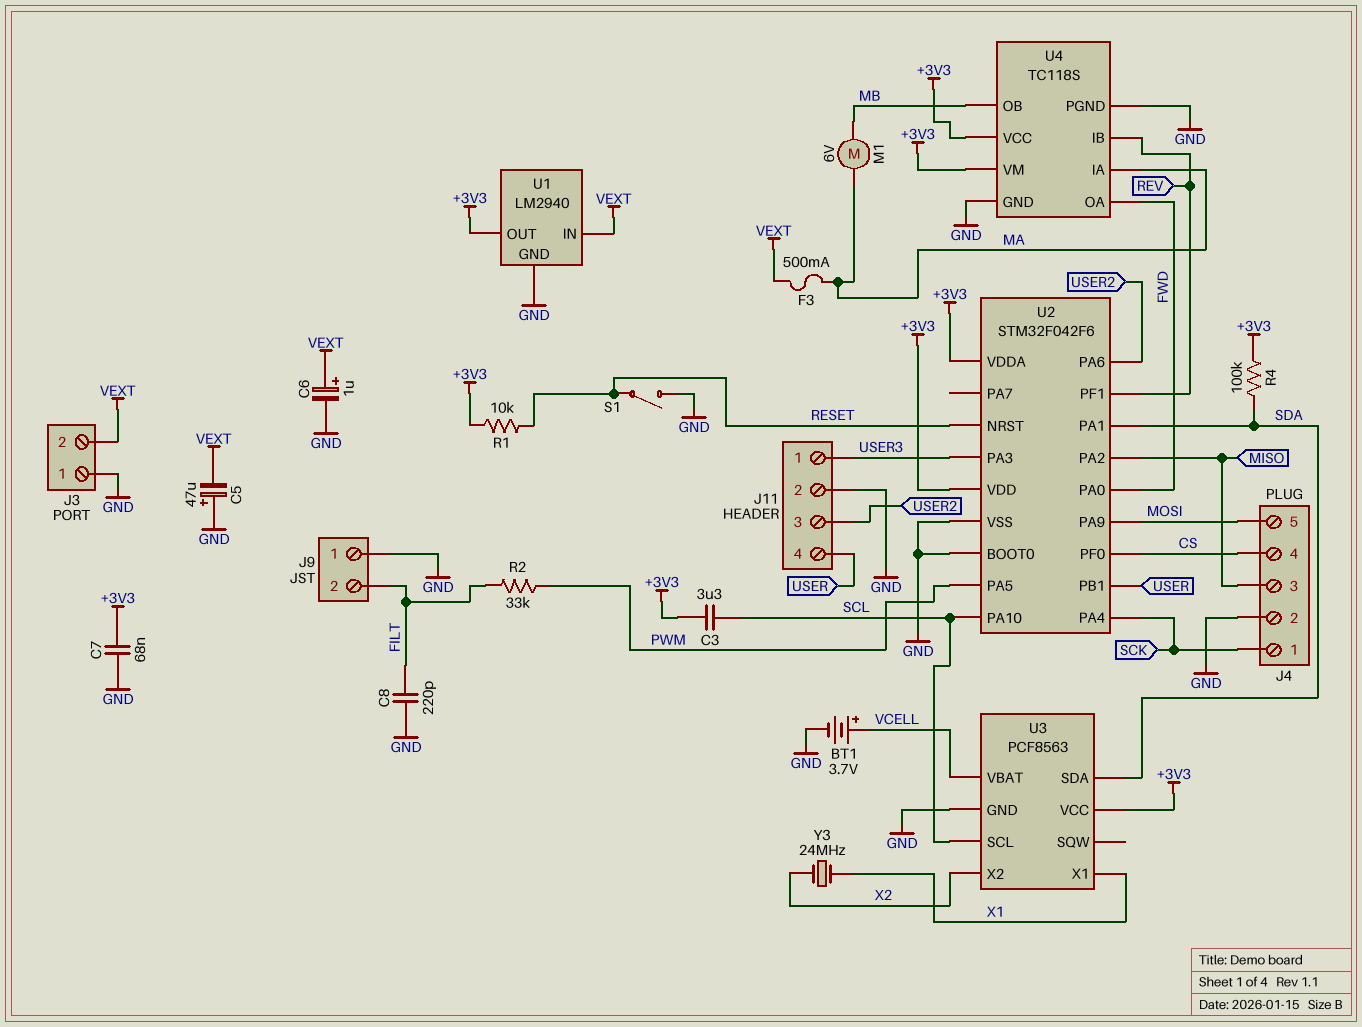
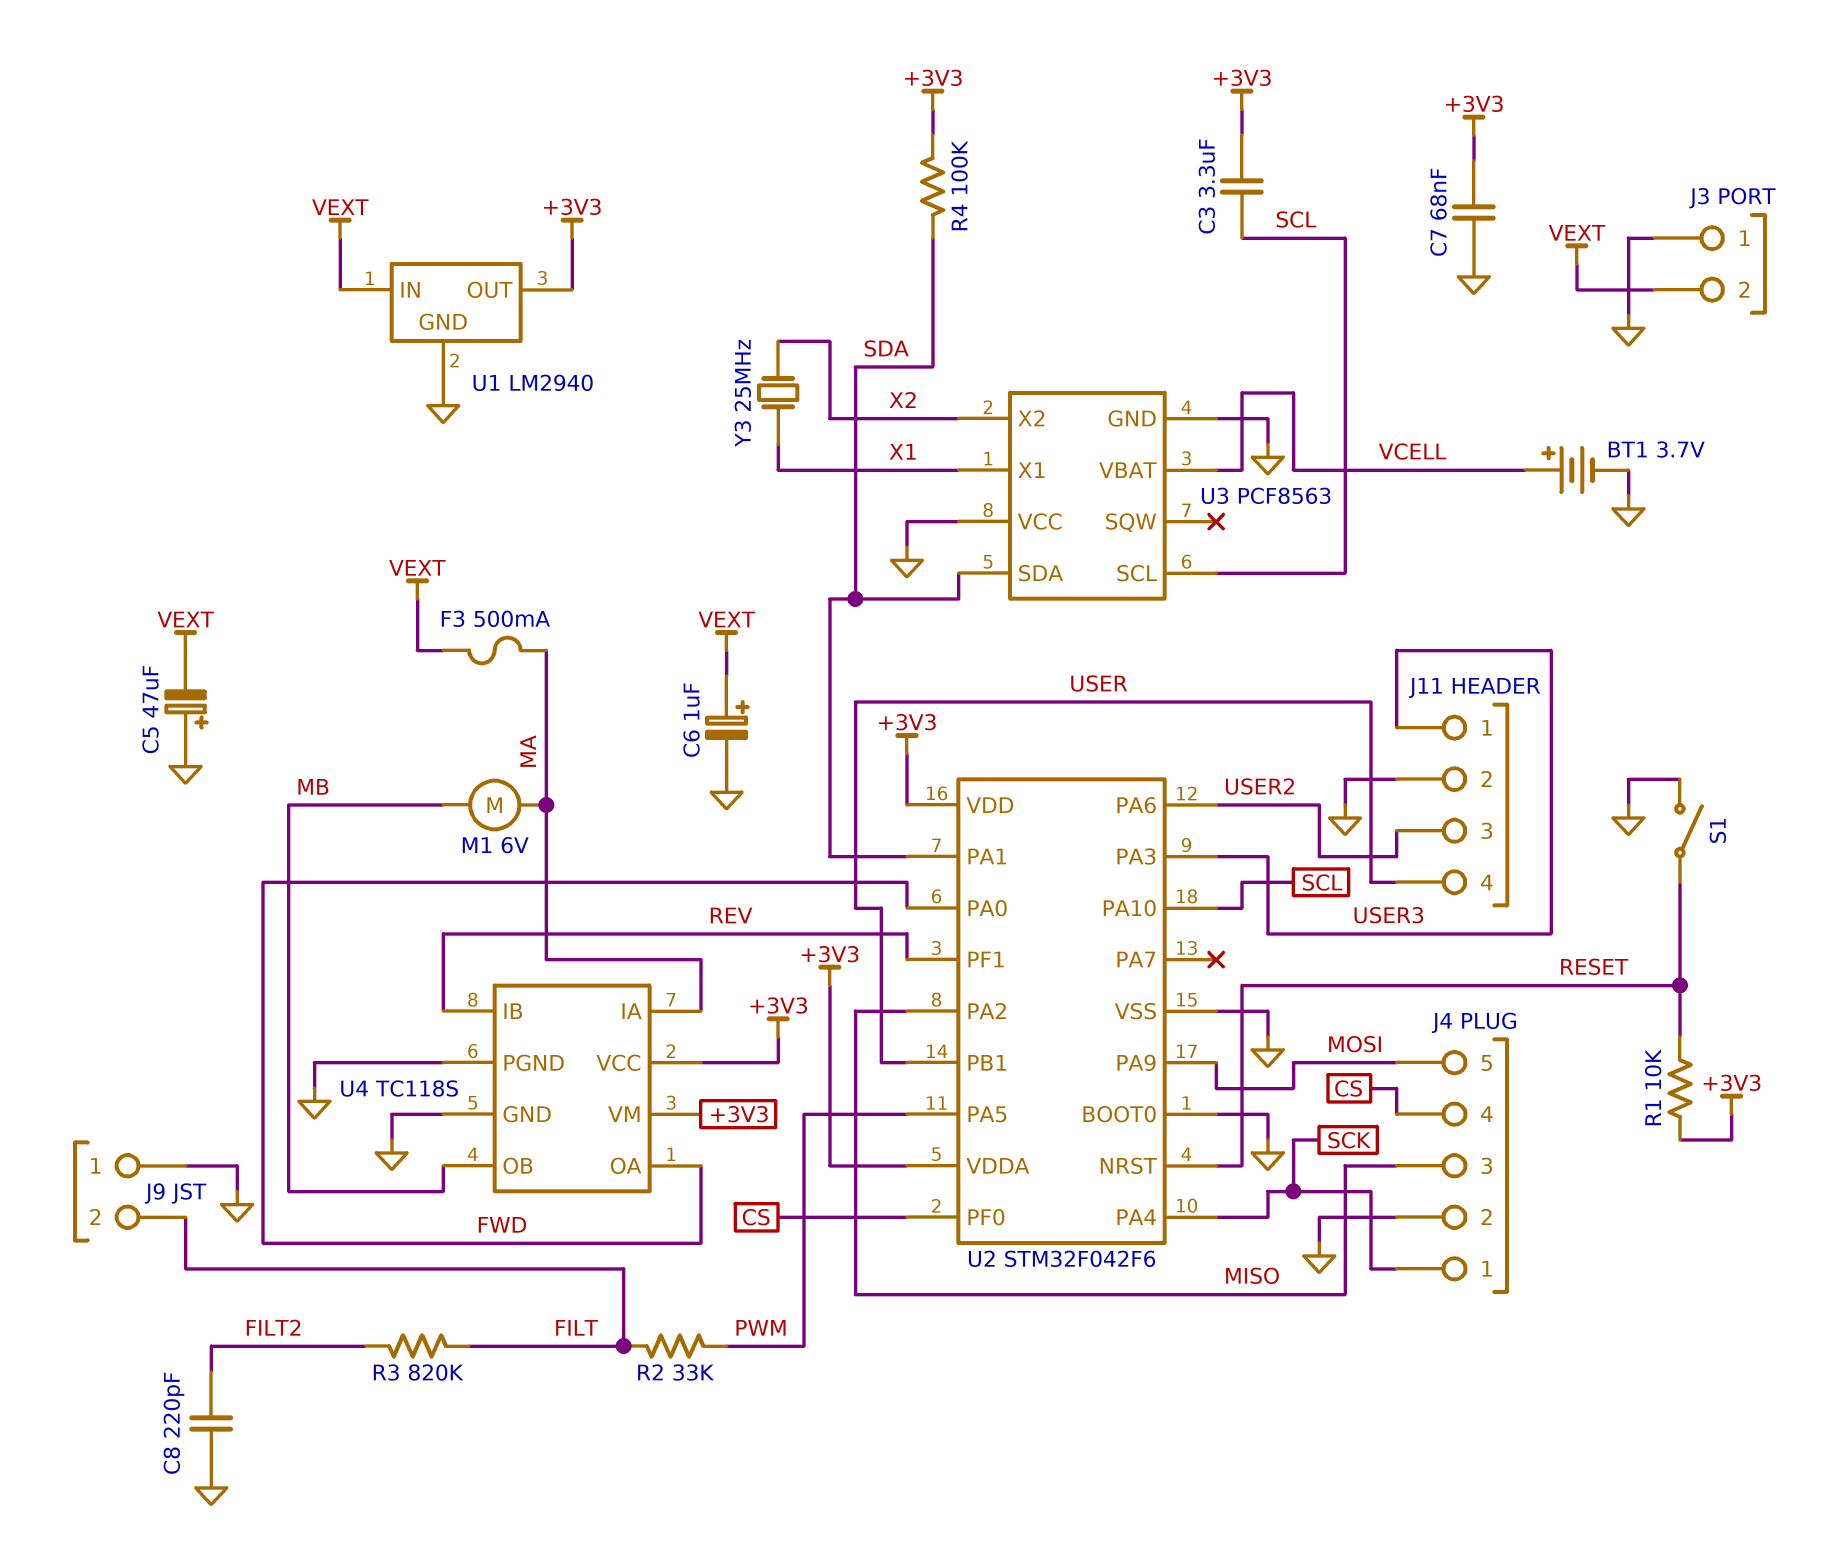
C8: 220pF (FILT, GND) -> 220pF (FILT2, GND)
R3: none -> 820k (FILT, FILT2)
U3 pin VCC: +3V3 -> GND
Y3: 24MHz (X1, X2) -> 25MHz (X1, X2)

